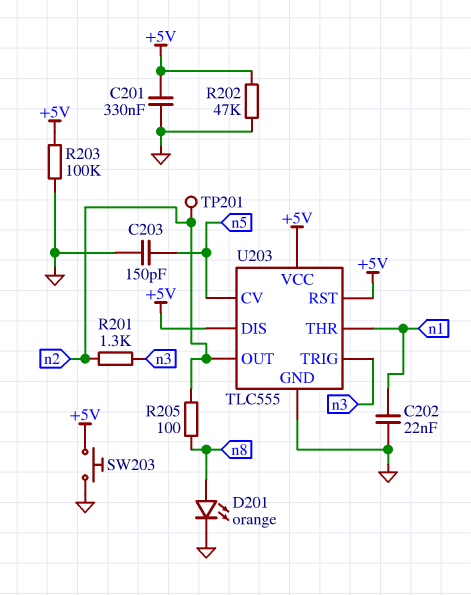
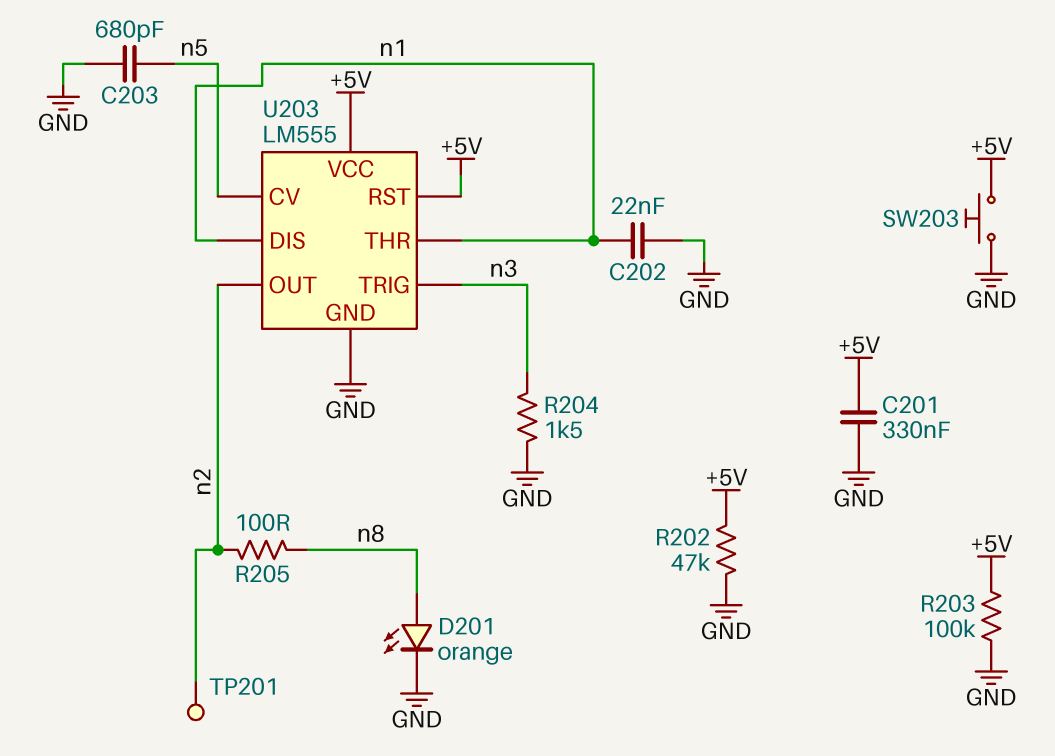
C203: 150pF (GND, n5) -> 680pF (GND, n5)
R201: 1.3k (n2, n3) -> none
R204: none -> 1.5k (GND, n3)
U203: TLC555 -> LM555
U203 pin DIS: +5V -> n1

